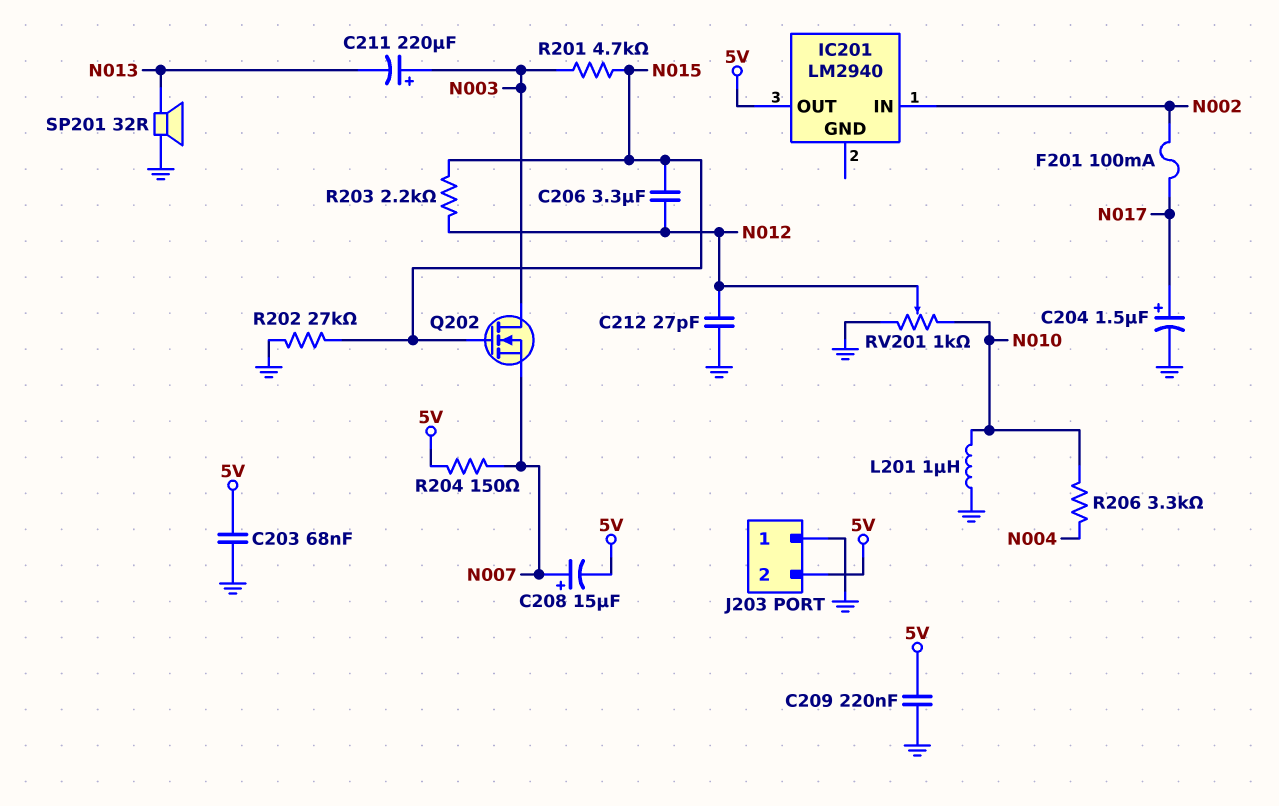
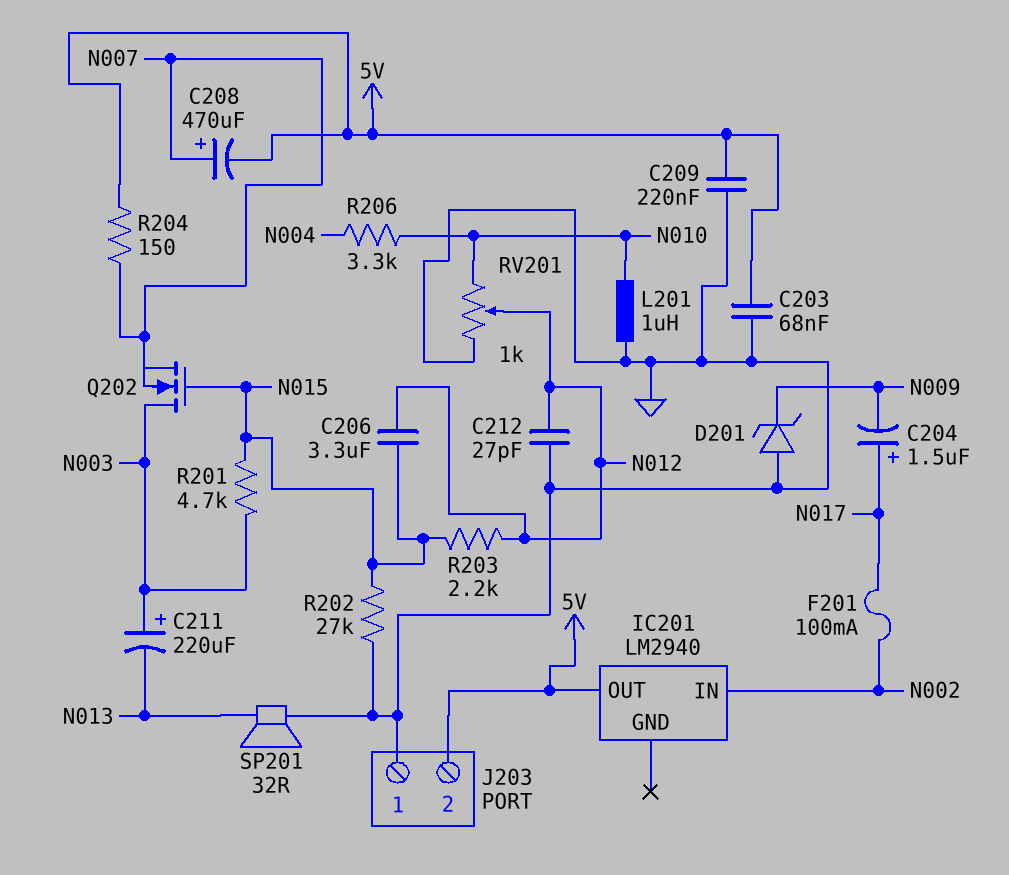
C204: 1.5uF (plus N017, minus GND) -> 1.5uF (plus N017, minus N009)
C208: 15uF (plus N007, minus 5V) -> 470uF (plus N007, minus 5V)
D201: none -> zener (A GND, K N009)

